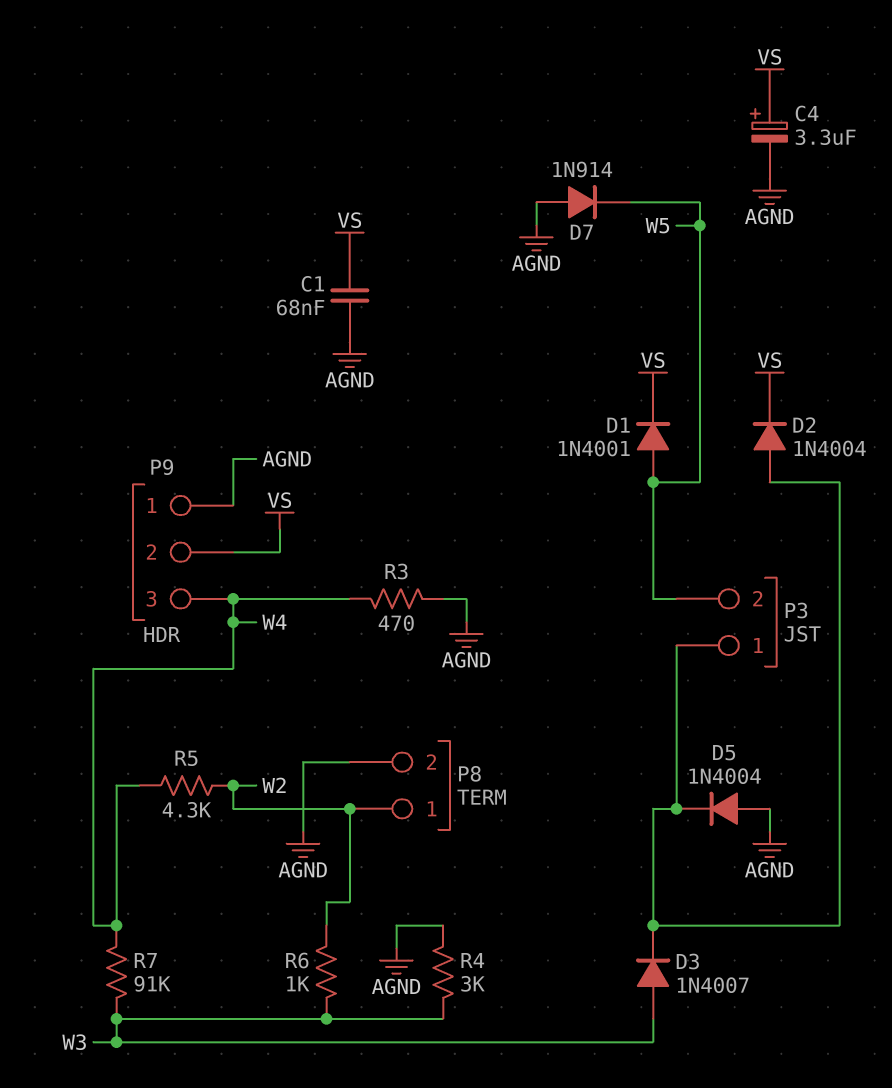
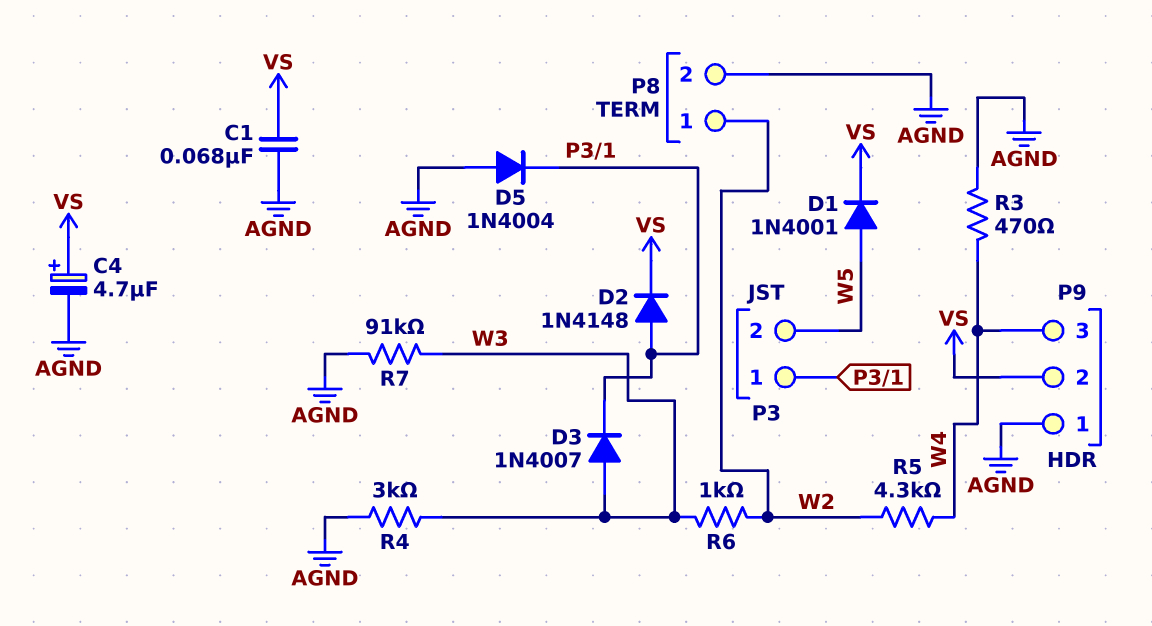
C4: 3.3uF (plus VS, minus AGND) -> 4.7uF (plus VS, minus AGND)
D2: diode 1N4004 (A P3/1, K VS) -> diode 1N4148 (A P3/1, K VS)
D7: diode 1N914 (A AGND, K W5) -> none
R7: 91k (W3, W4) -> 91k (AGND, W3)

